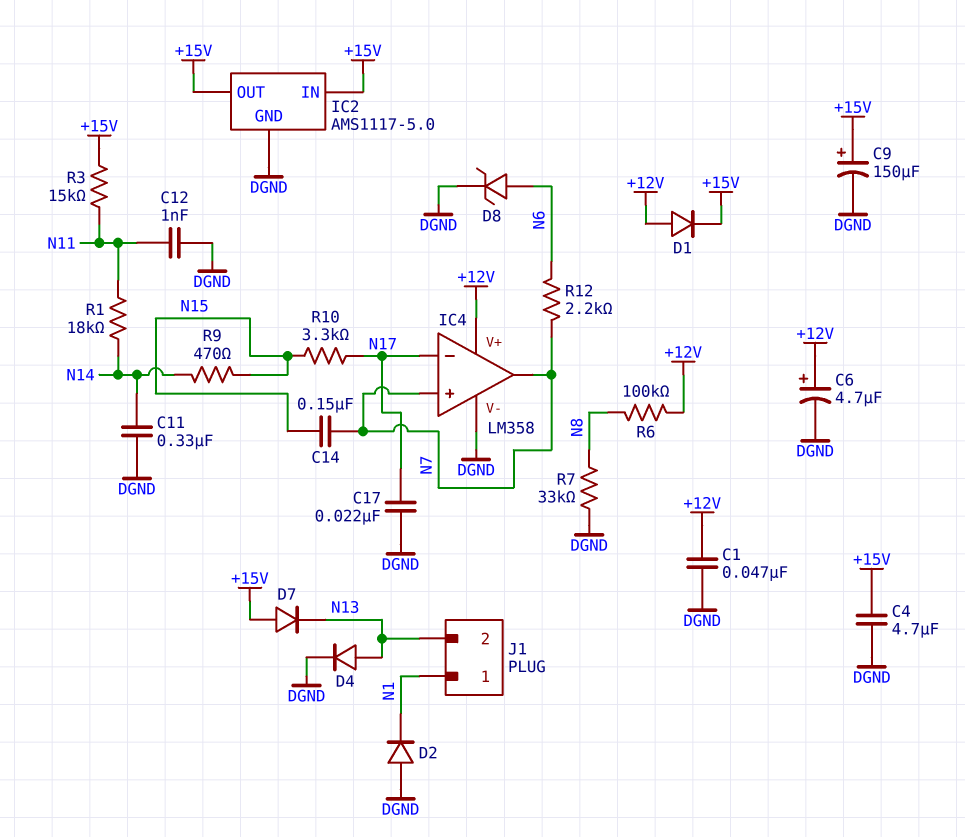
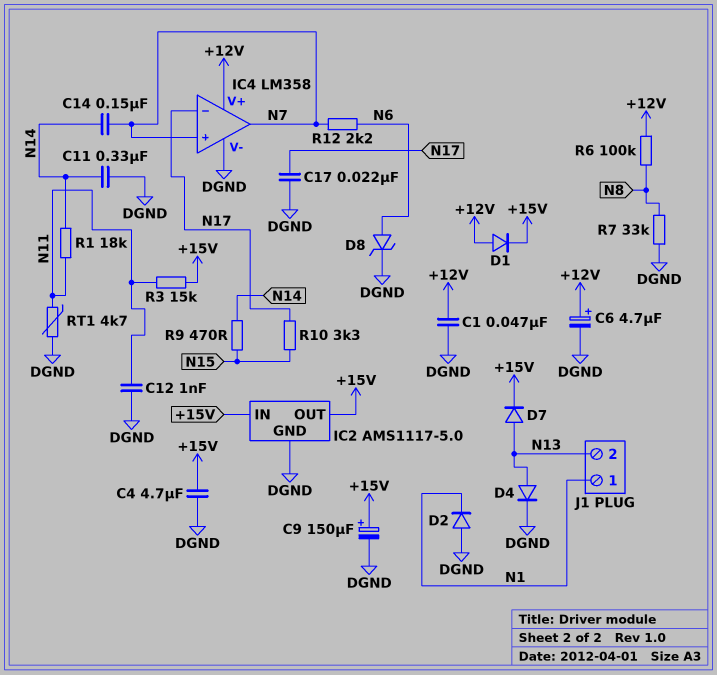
C14: 150nF (N7, N15) -> 150nF (N7, N14)
D7: diode (A +15V, K N13) -> diode (A N13, K +15V)
RT1: none -> 4.7k (DGND, N11)

